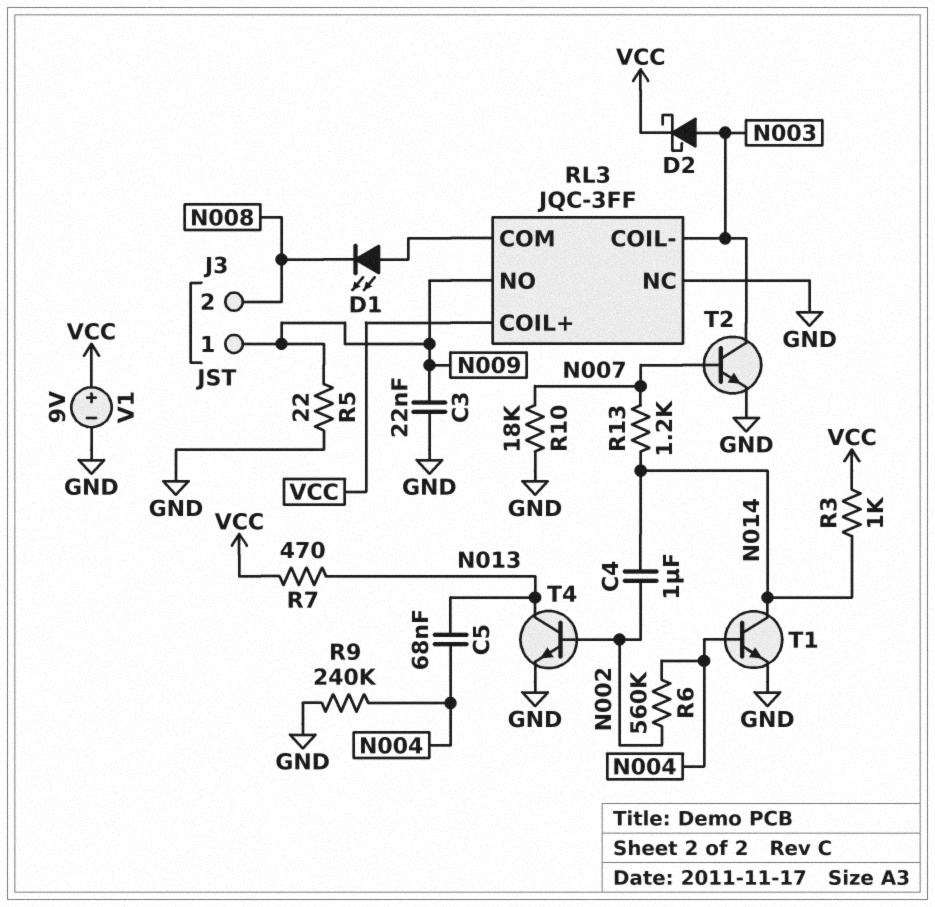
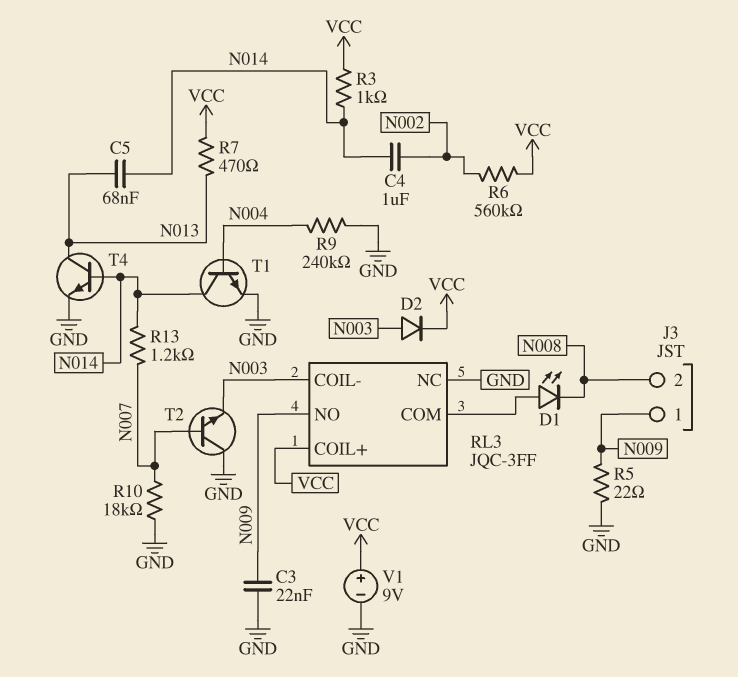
C5: 68nF (N004, N013) -> 68nF (N013, N014)
D2: schottky (A N003, K VCC) -> diode (A N003, K VCC)
R6: 560k (N002, N004) -> 560k (N002, VCC)
T2: NPN (B N007, C N003, E GND) -> NPN (B N007, C GND, E N003)
T4: NPN (B N002, C N013, E GND) -> NPN (B N014, C N013, E GND)

